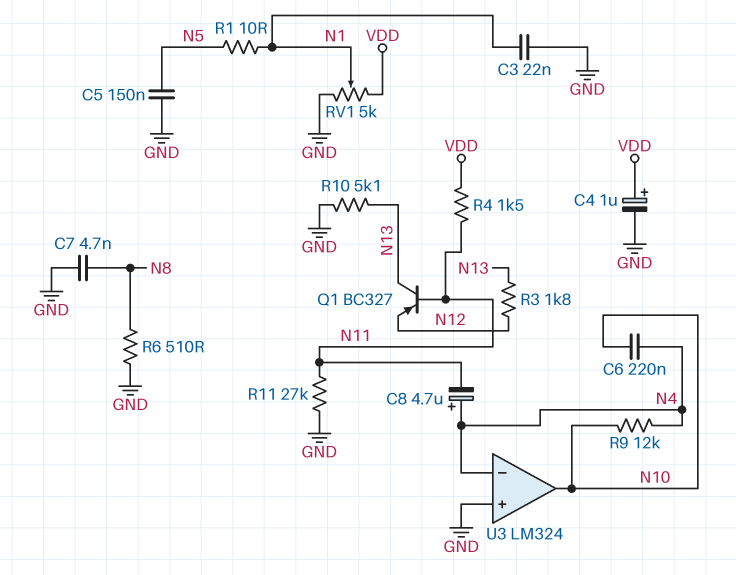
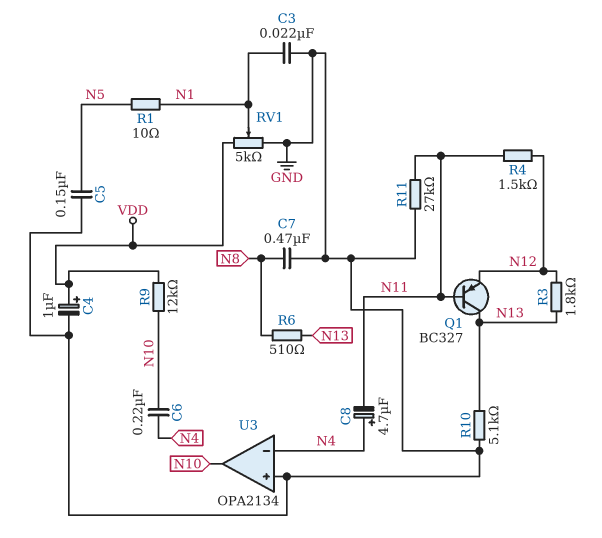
C7: 4.7nF (GND, N8) -> 470nF (GND, N8)
R4: 1.5k (N11, VDD) -> 1.5k (N11, N12)
R6: 510 (GND, N8) -> 510 (N8, N13)
R9: 12k (N4, N10) -> 12k (N10, VDD)
U3: LM324 -> OPA2134

